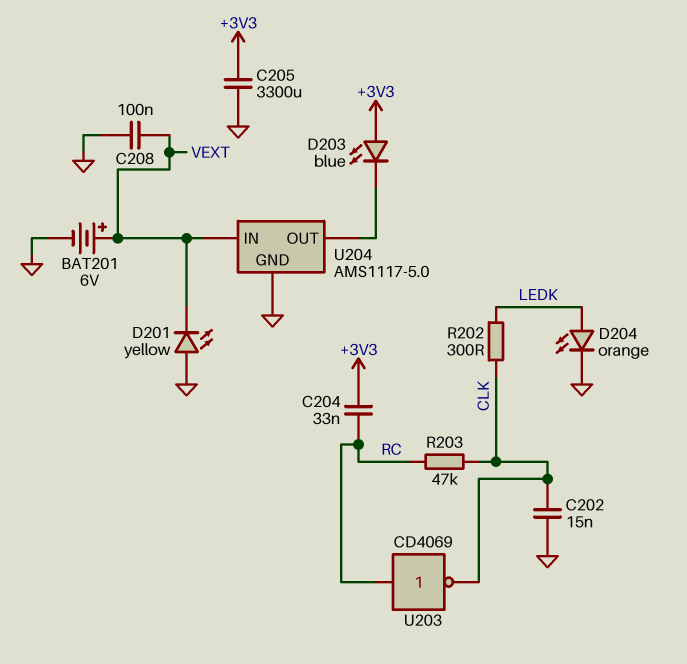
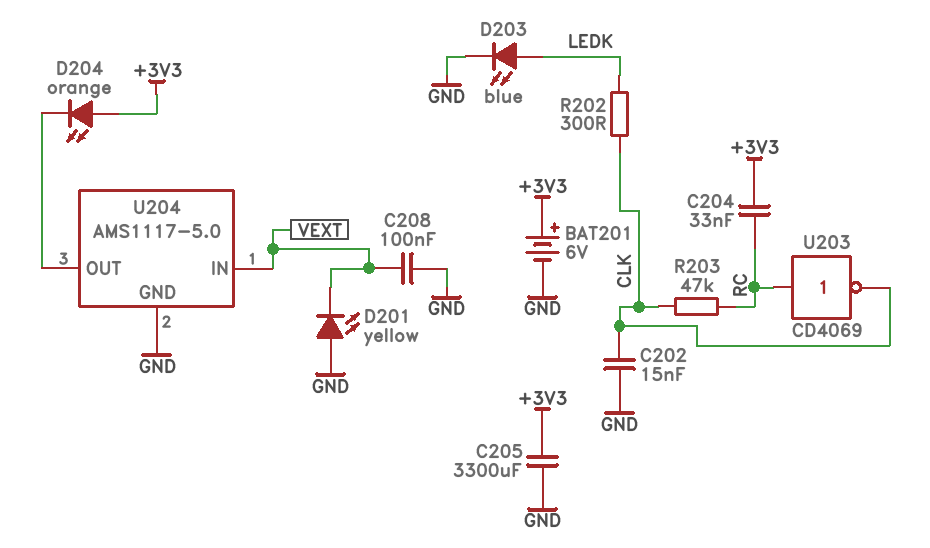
BAT201: 6V (plus VEXT, minus GND) -> 6V (plus +3V3, minus GND)
D203: LED blue (A +3V3, K U204/OUT) -> LED blue (A LEDK, K GND)
D204: LED orange (A LEDK, K GND) -> LED orange (A +3V3, K U204/OUT)

